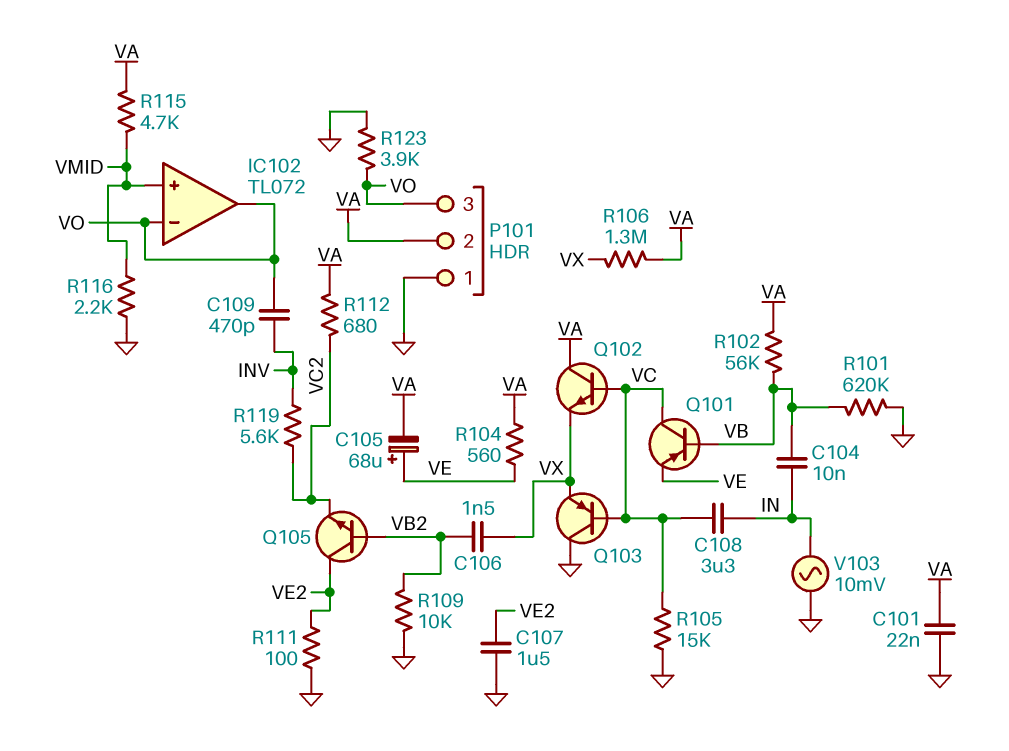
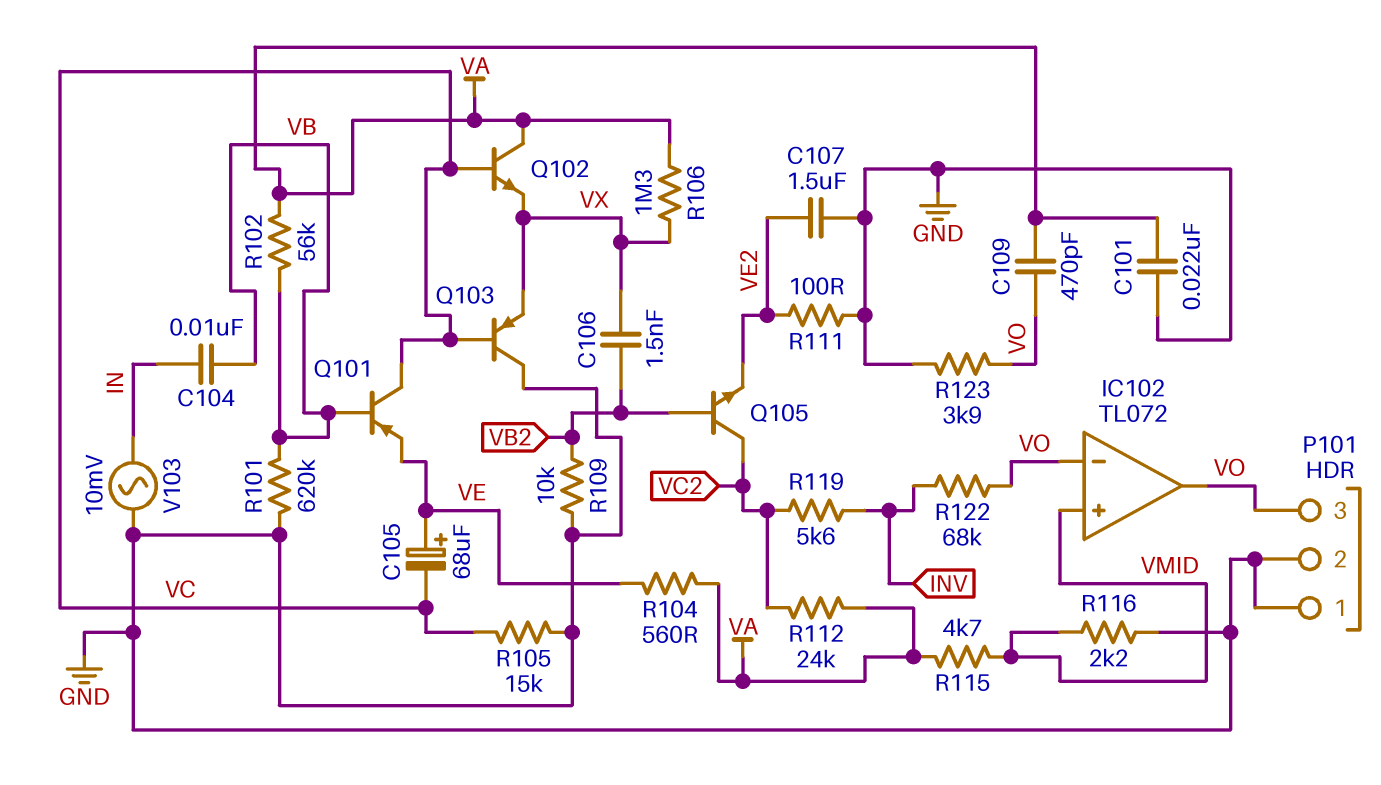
C105: 68uF (plus VE, minus VA) -> 68uF (plus VE, minus VC)
C108: 3.3uF (IN, VC) -> none
C109: 470pF (INV, VO) -> 470pF (VA, VO)
P101 pin 2: VA -> GND
Q105: NPN (B VB2, C VE2, E VC2) -> NPN (B VB2, C VC2, E VE2)
R112: 680 (VA, VC2) -> 24k (VA, VC2)
R122: none -> 68k (INV, VO)

